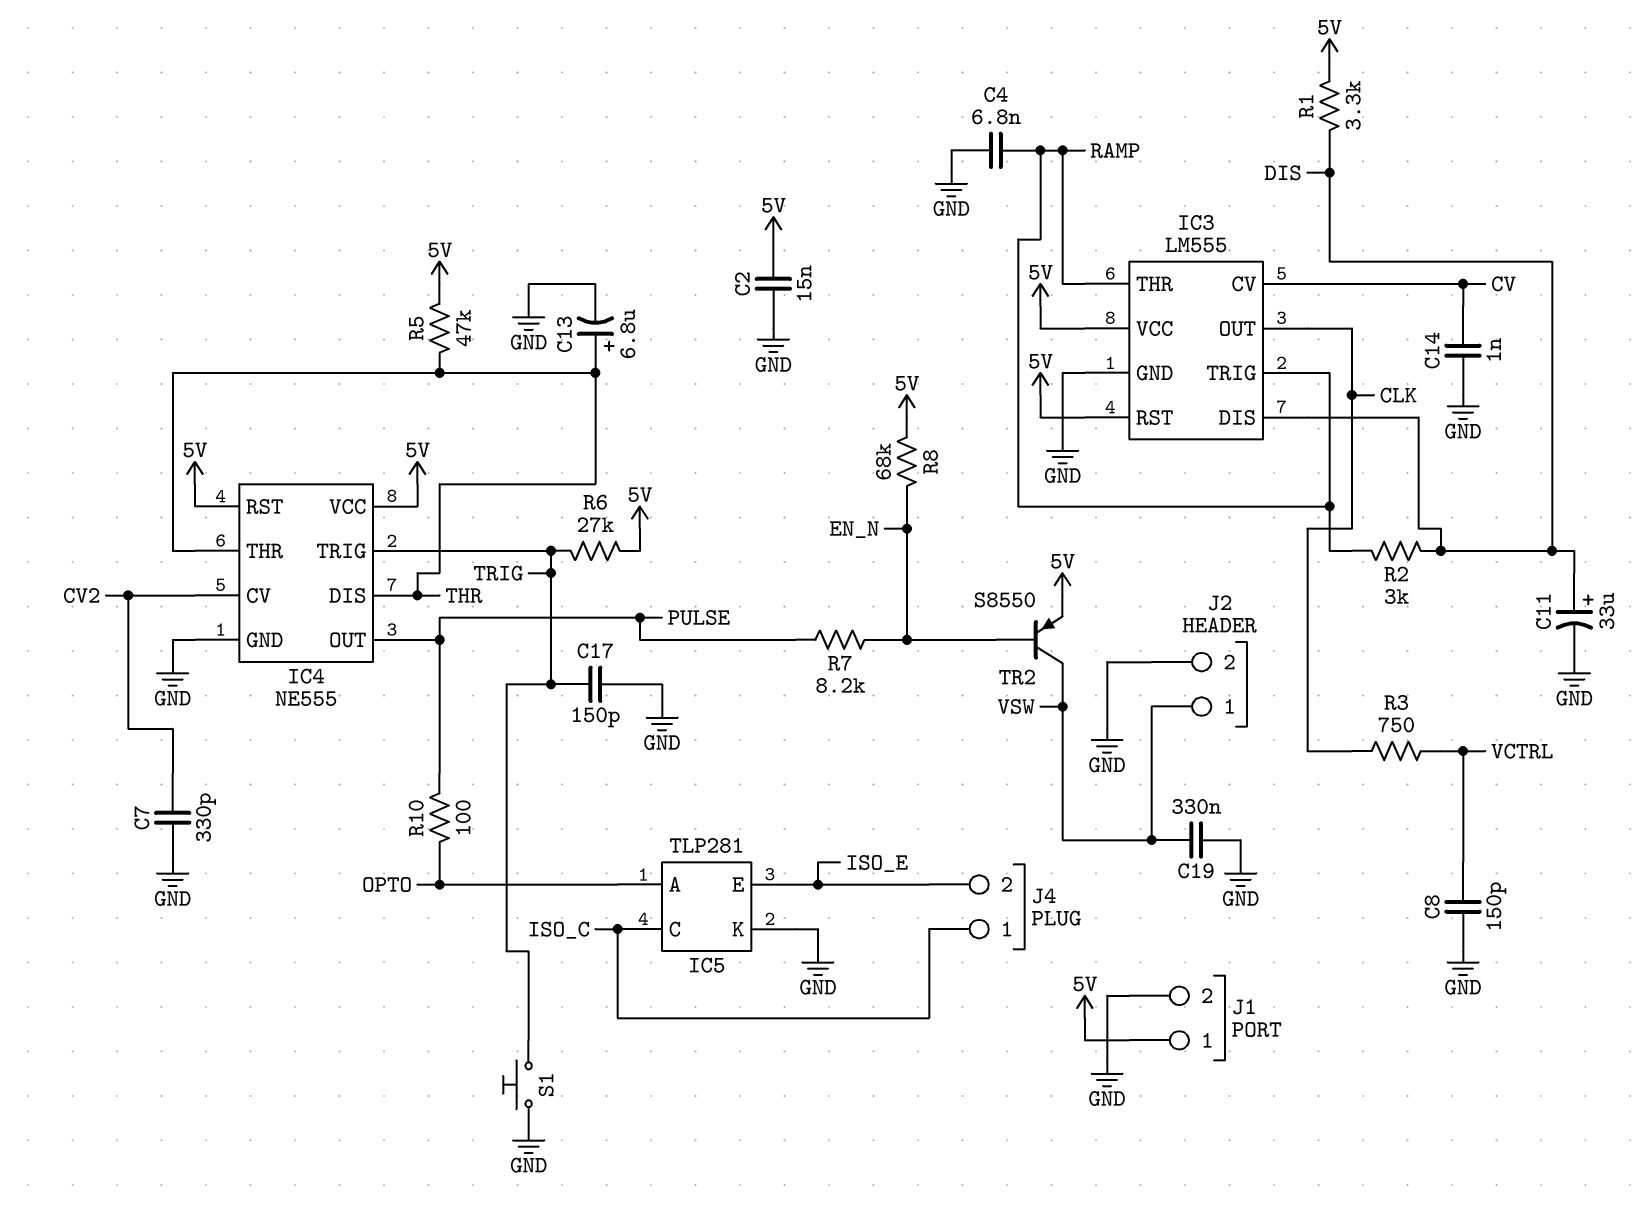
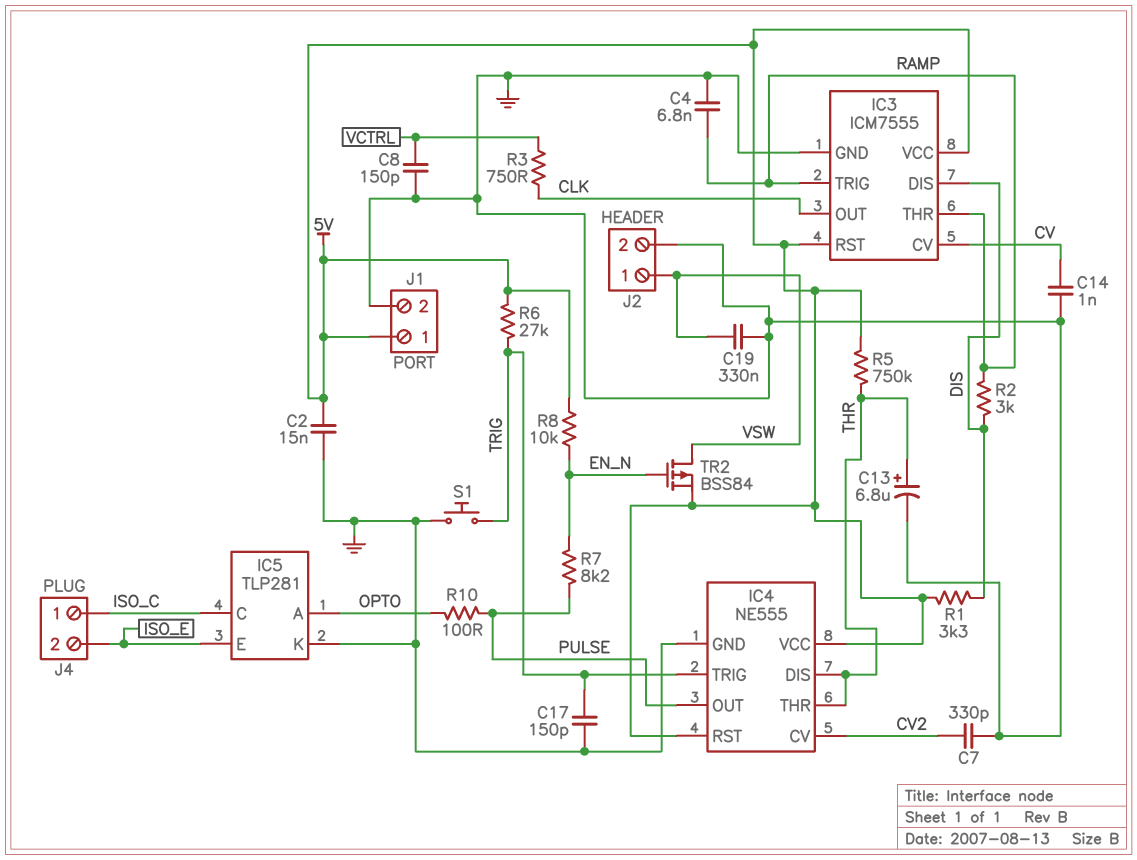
C11: 33uF (plus DIS, minus GND) -> none
IC3: LM555 -> ICM7555
R5: 47k (5V, THR) -> 750k (5V, THR)
R8: 68k (5V, EN_N) -> 10k (5V, EN_N)
TR2: PNP S8550 (B EN_N, C VSW, E 5V) -> PMOS BSS84 (G EN_N, D VSW, S 5V)

